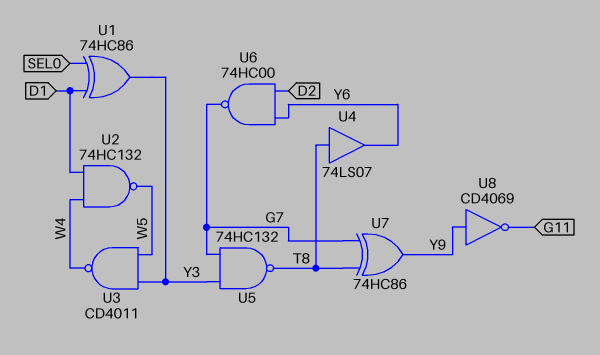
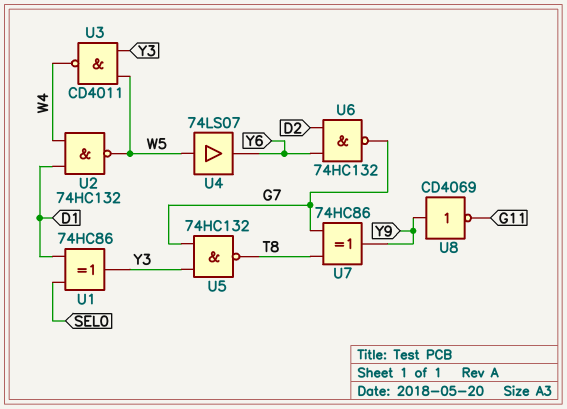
U4: buffer 74LS07 (in T8, out Y6) -> buffer 74LS07 (in W5, out Y6)
U6: NAND 74HC00 (in D2, in Y6, out G7) -> NAND 74HC132 (in D2, in Y6, out G7)

